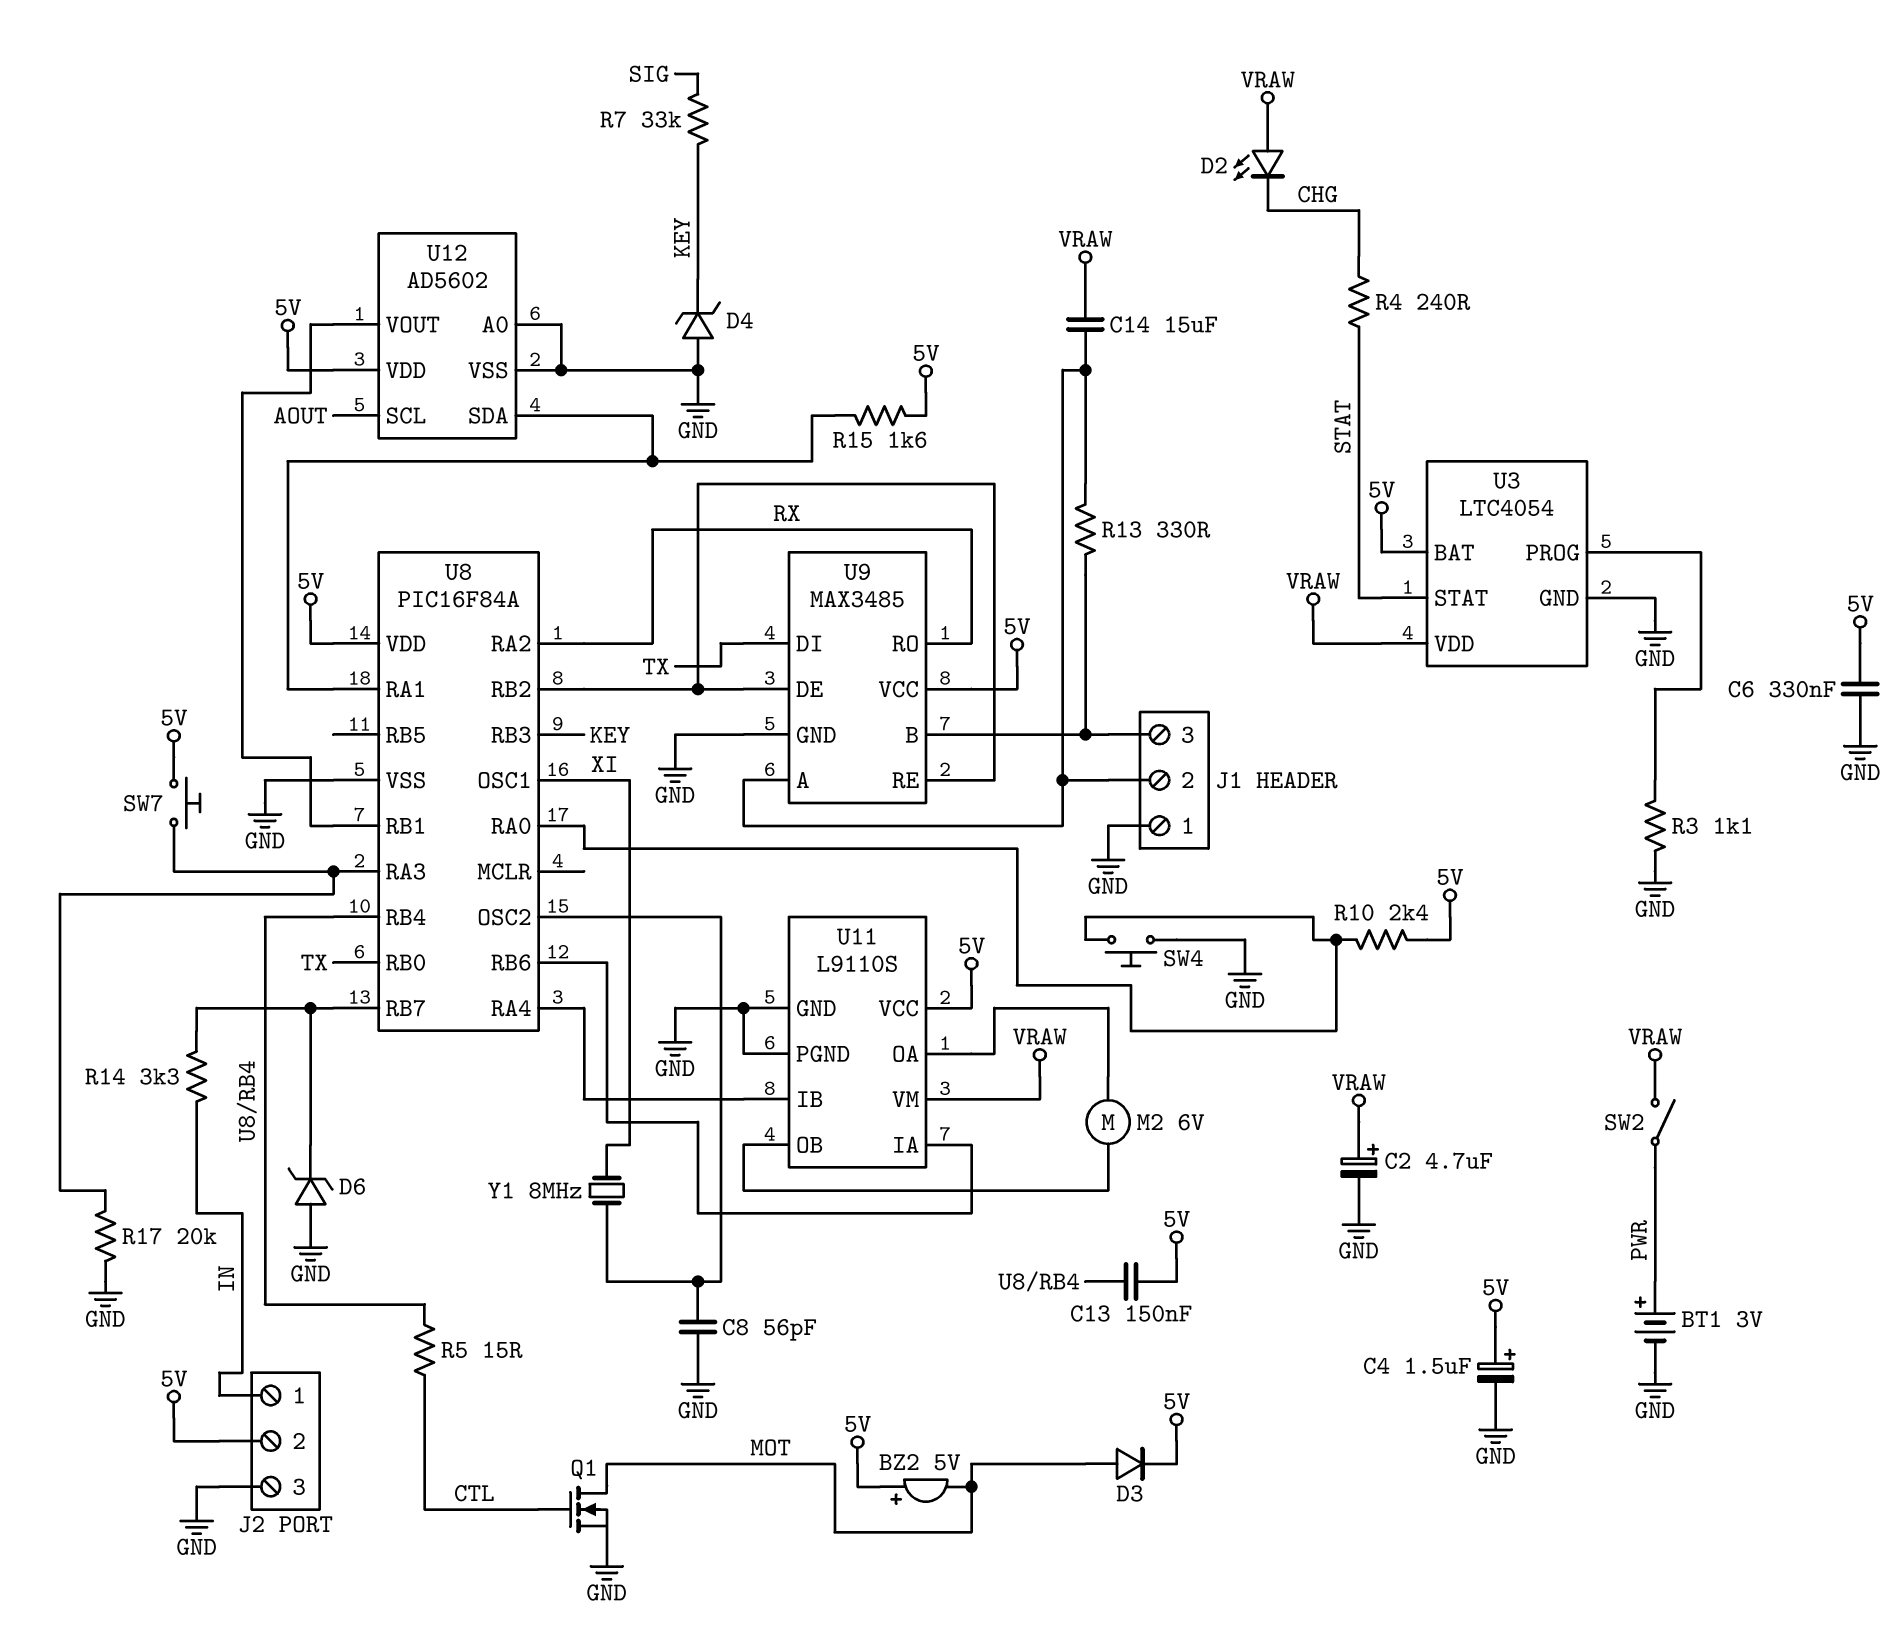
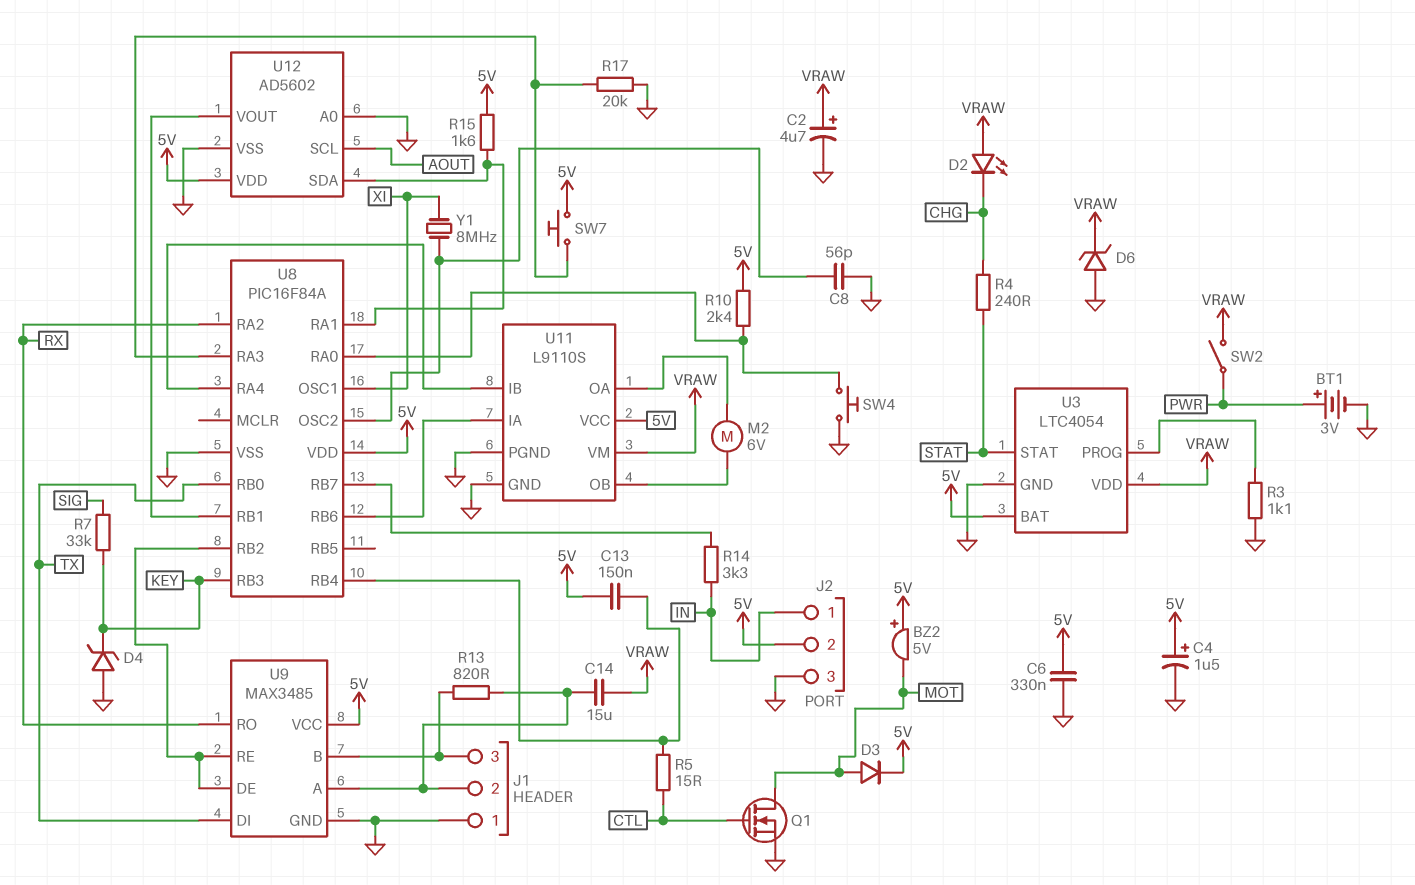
D6: zener (A GND, K U8/RB7) -> zener (A GND, K VRAW)
R13: 330 (J1/2, J1/3) -> 820 (J1/2, J1/3)

